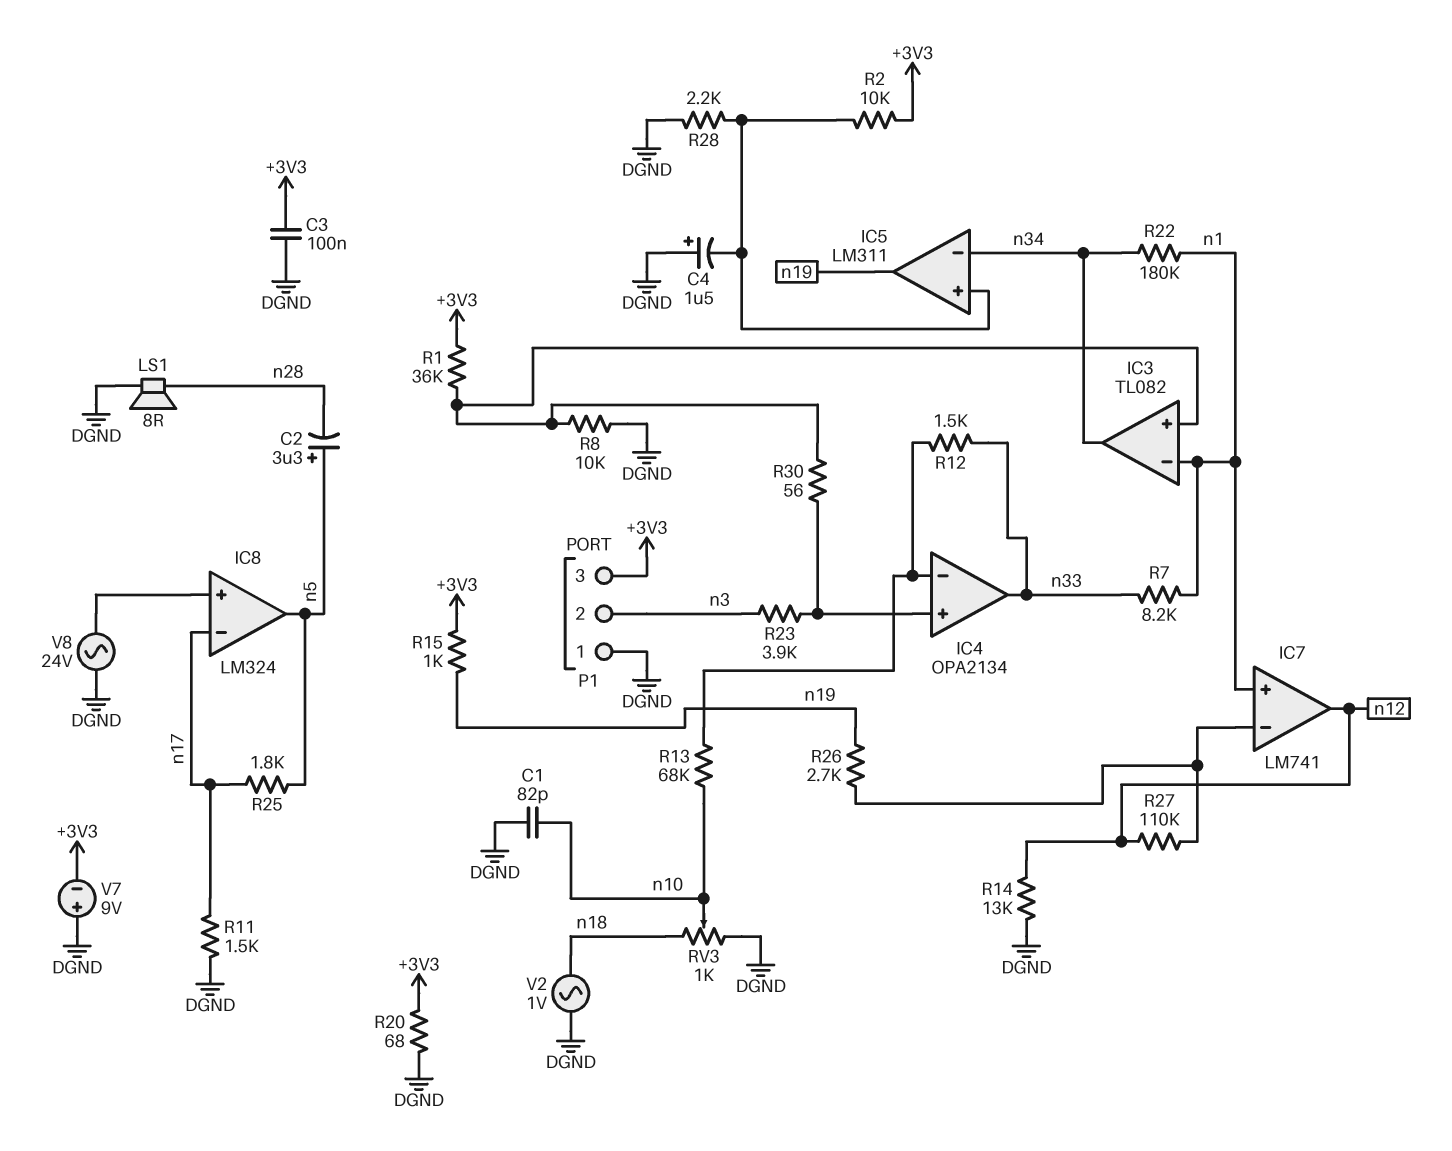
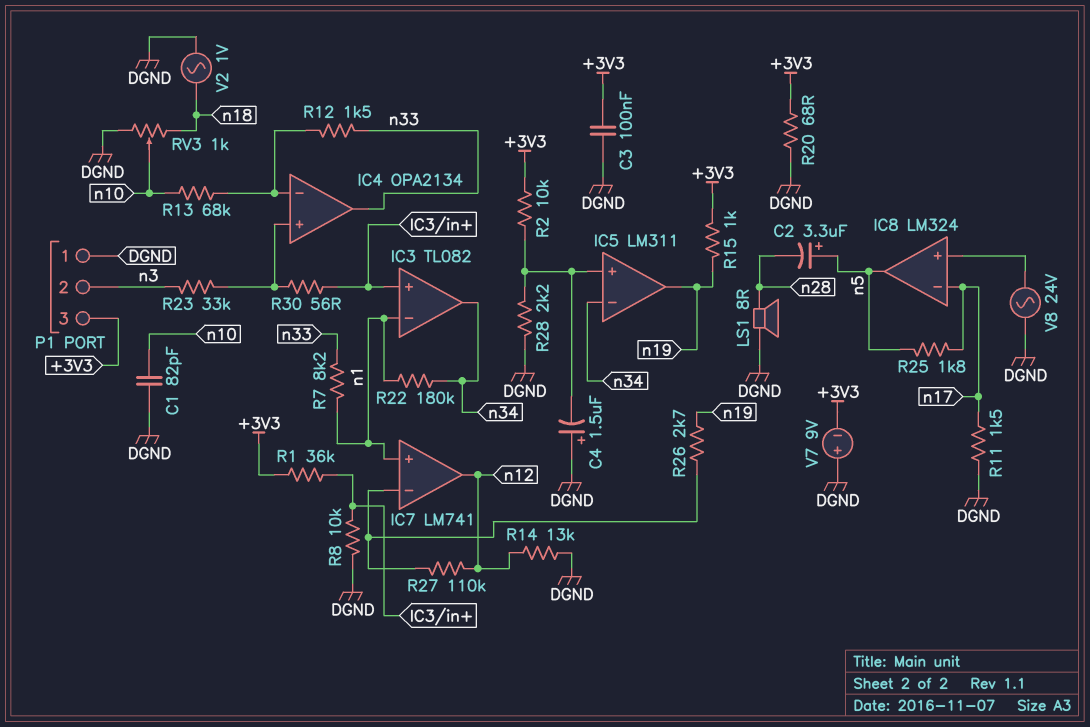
R23: 3.9k (IC4/in+, n3) -> 33k (IC4/in+, n3)

